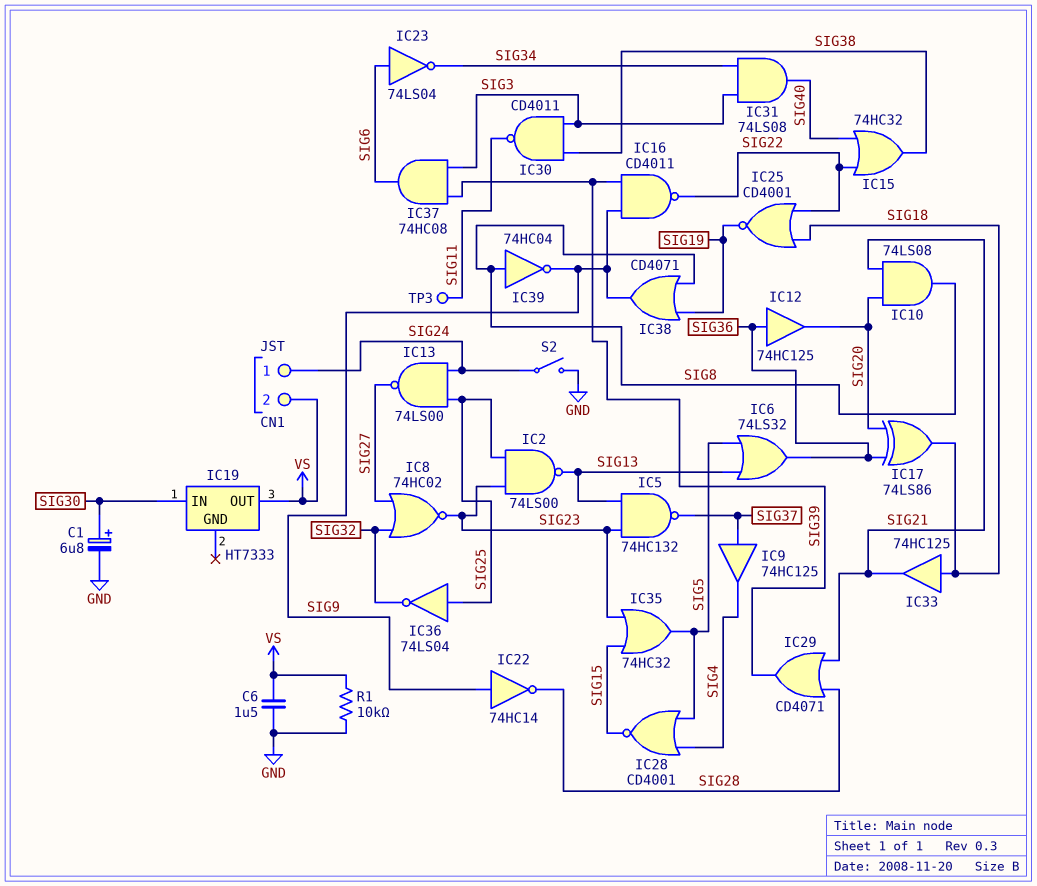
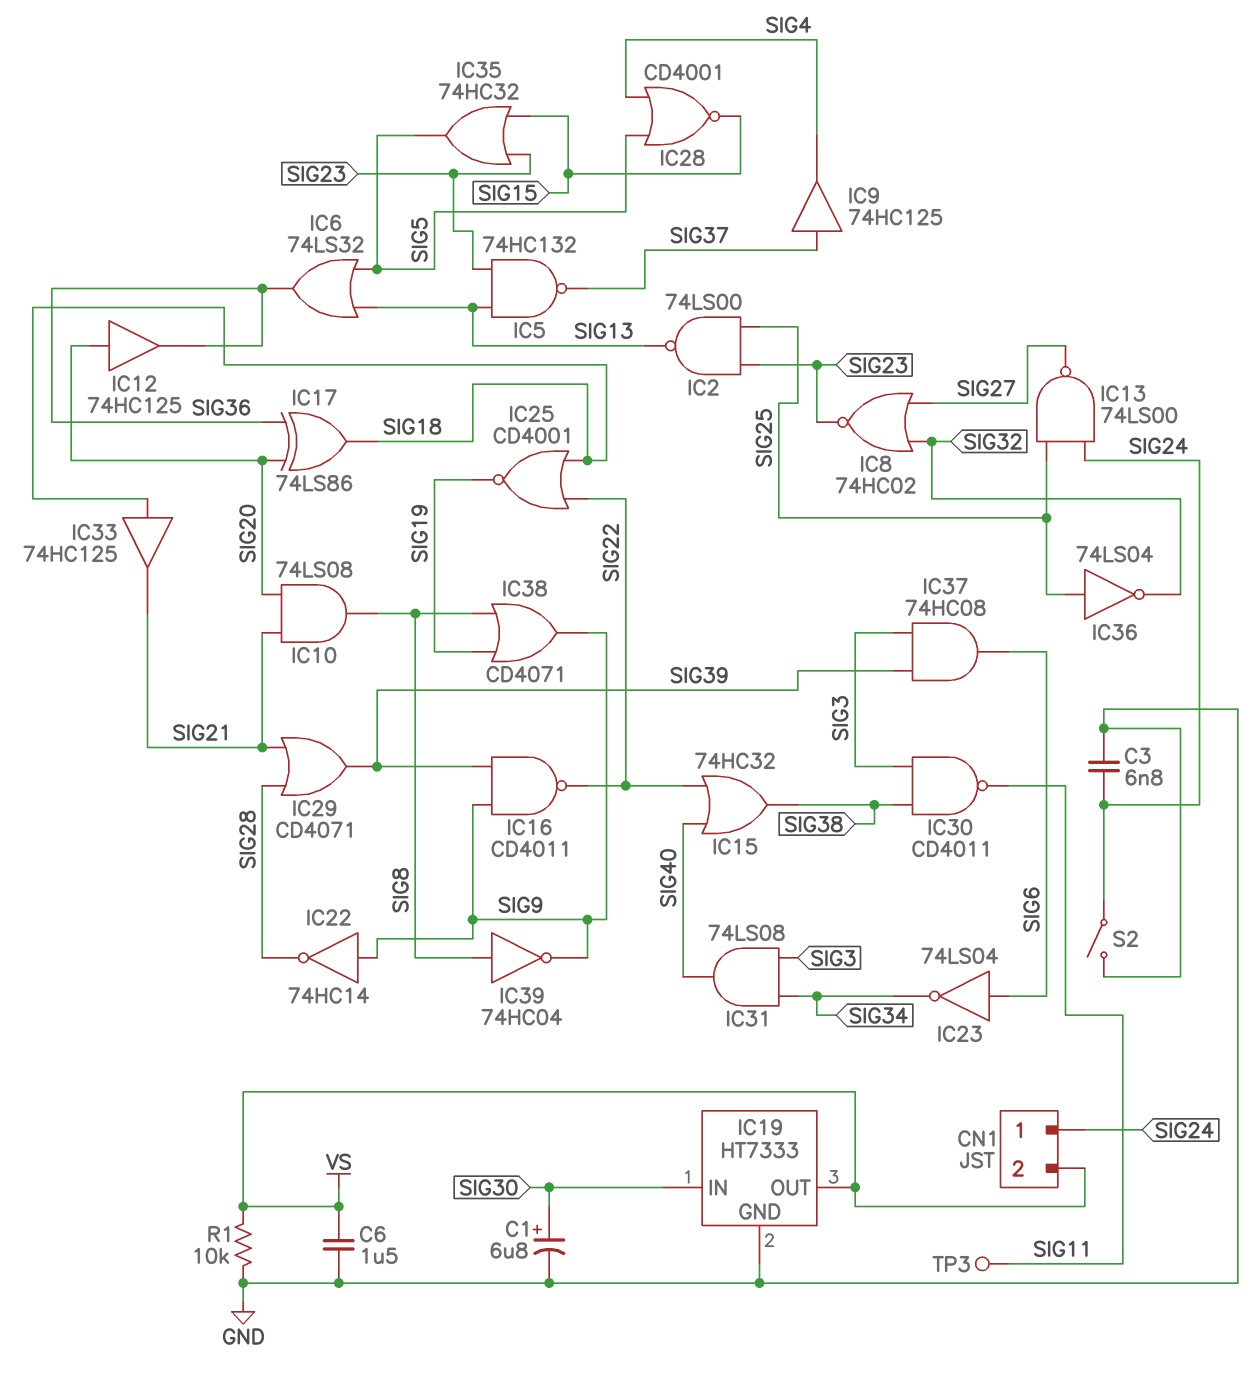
C3: none -> 6.8nF (GND, SIG24)
IC12: buffer 74HC125 (in SIG36, out SIG20) -> buffer 74HC125 (in SIG20, out SIG36)
IC19 pin GND: none -> GND

